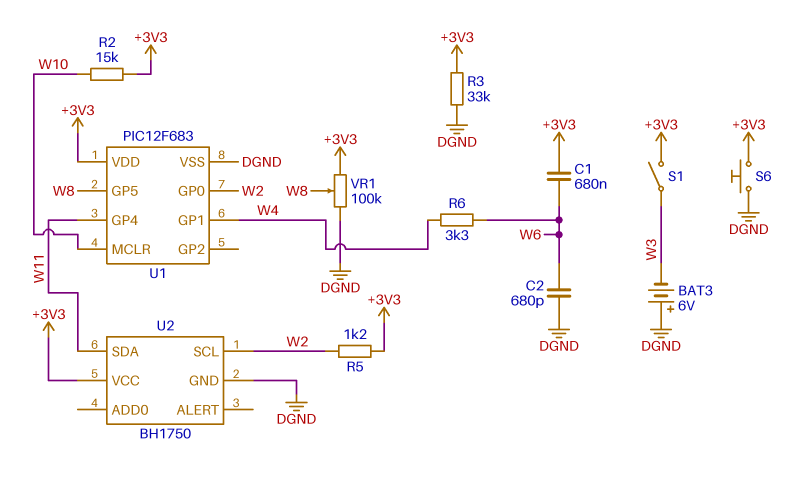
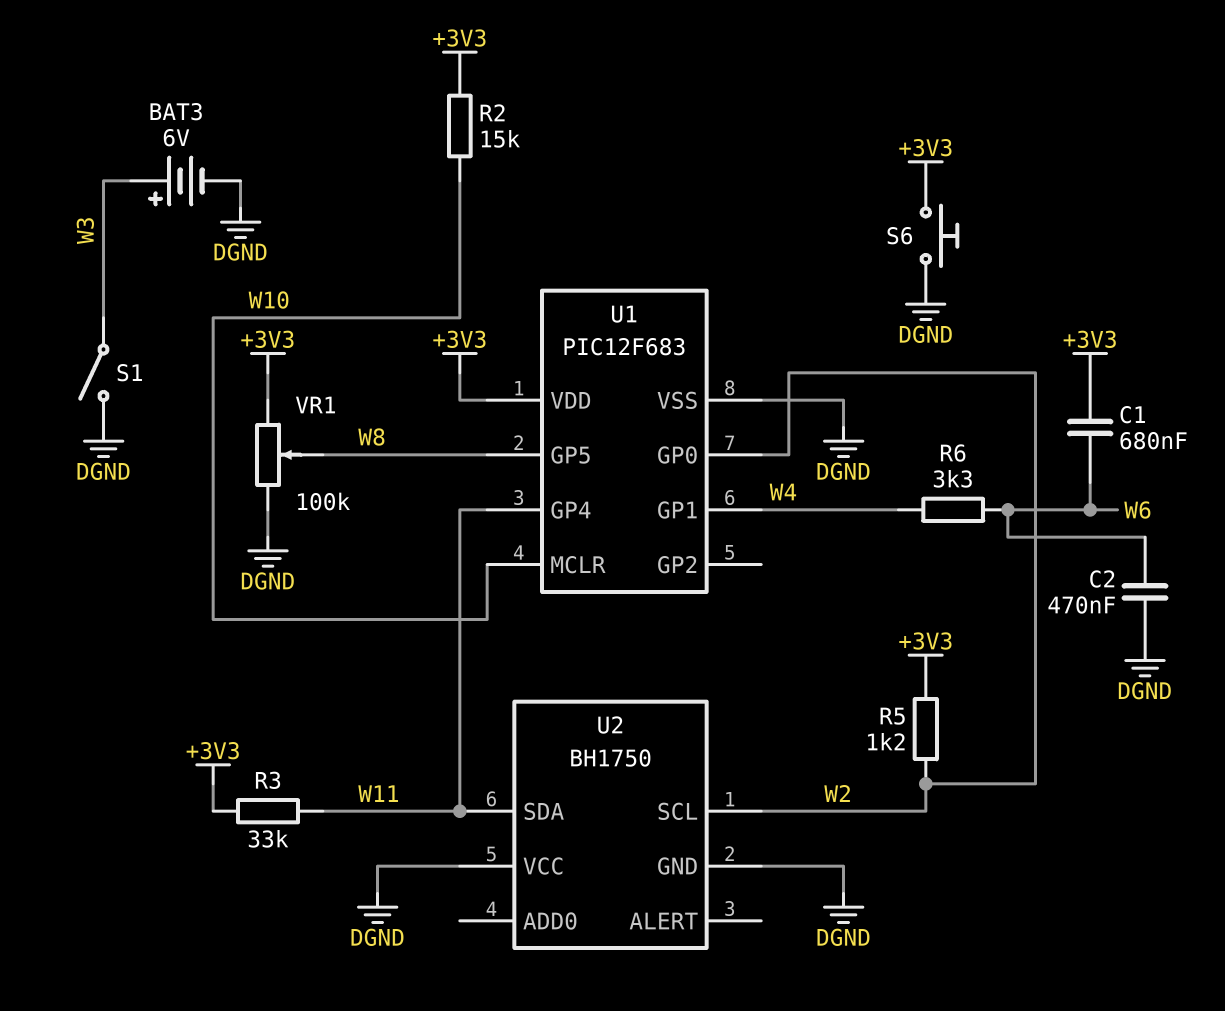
BAT3: 6V (plus DGND, minus W3) -> 6V (plus W3, minus DGND)
C2: 680pF (DGND, W6) -> 470nF (DGND, W6)
R3: 33k (+3V3, DGND) -> 33k (+3V3, W11)
S1: switch (+3V3, W3) -> switch (DGND, W3)
U2 pin VCC: +3V3 -> DGND

